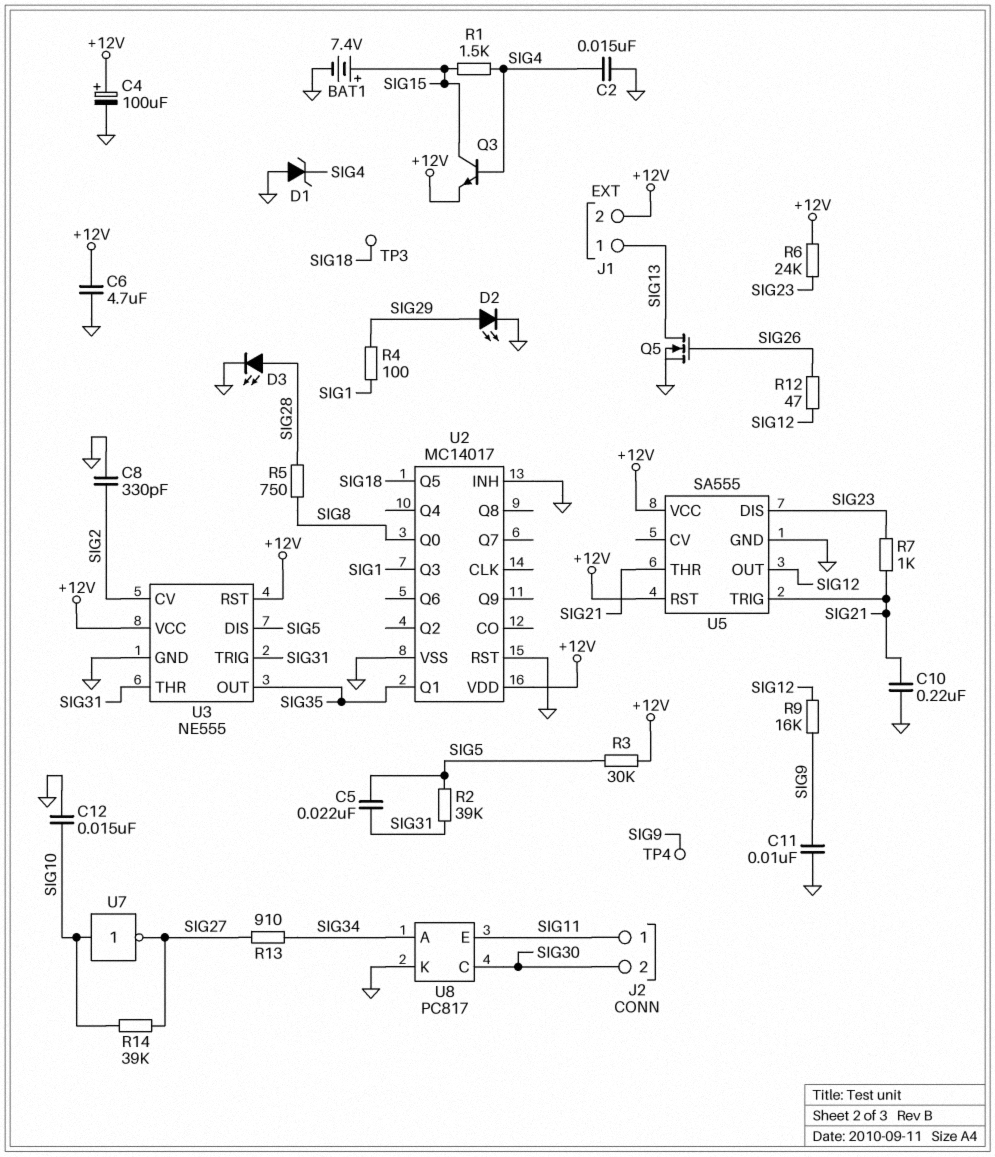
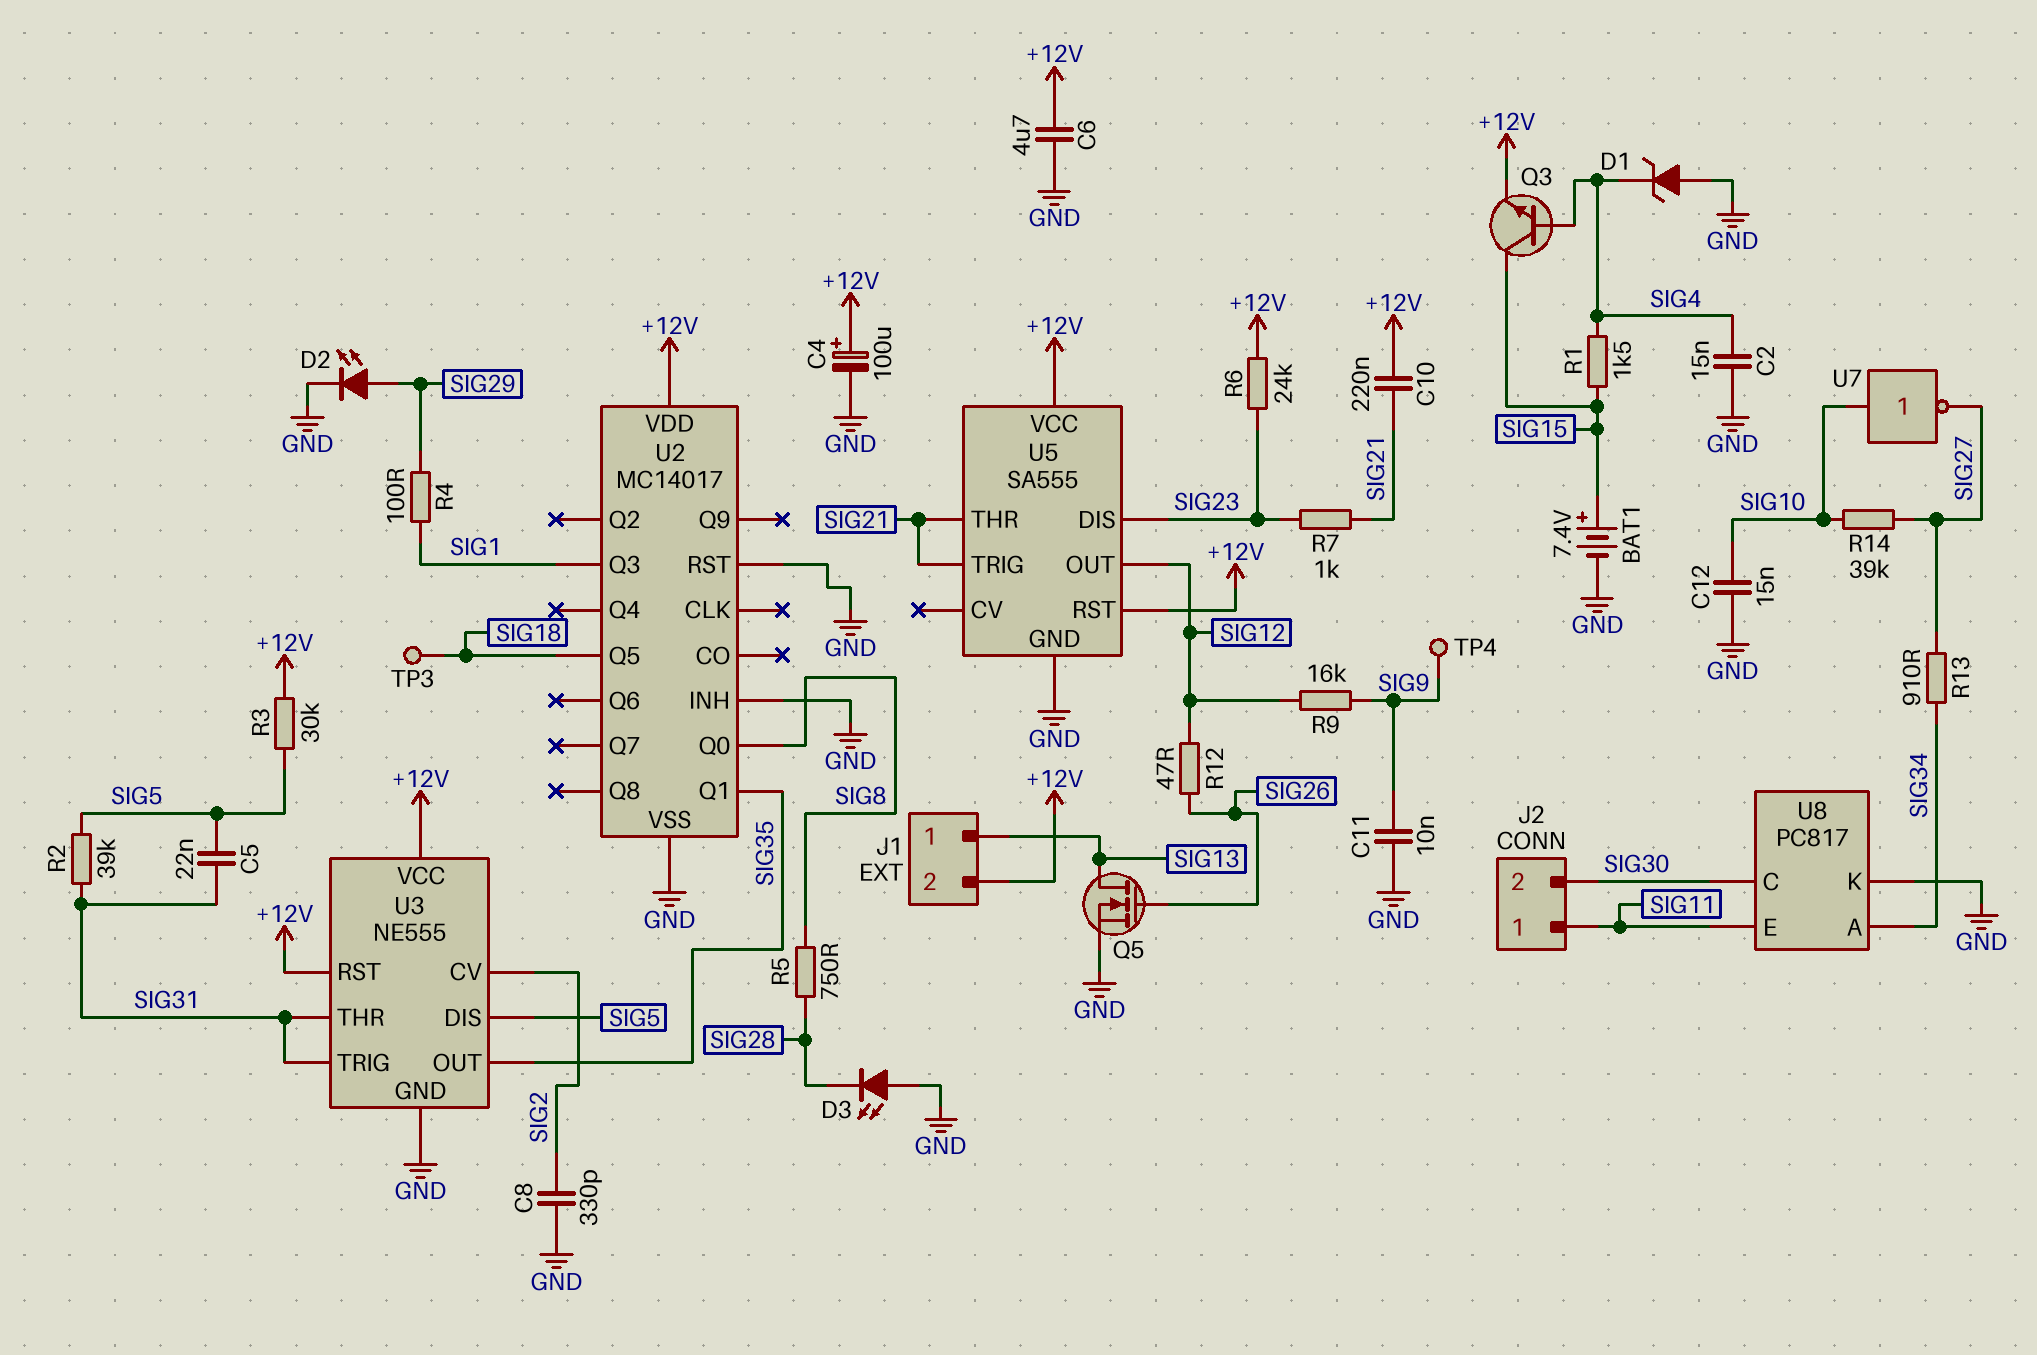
C10: 220nF (GND, SIG21) -> 220nF (+12V, SIG21)
D3: LED (A SIG28, K GND) -> LED (A GND, K SIG28)

